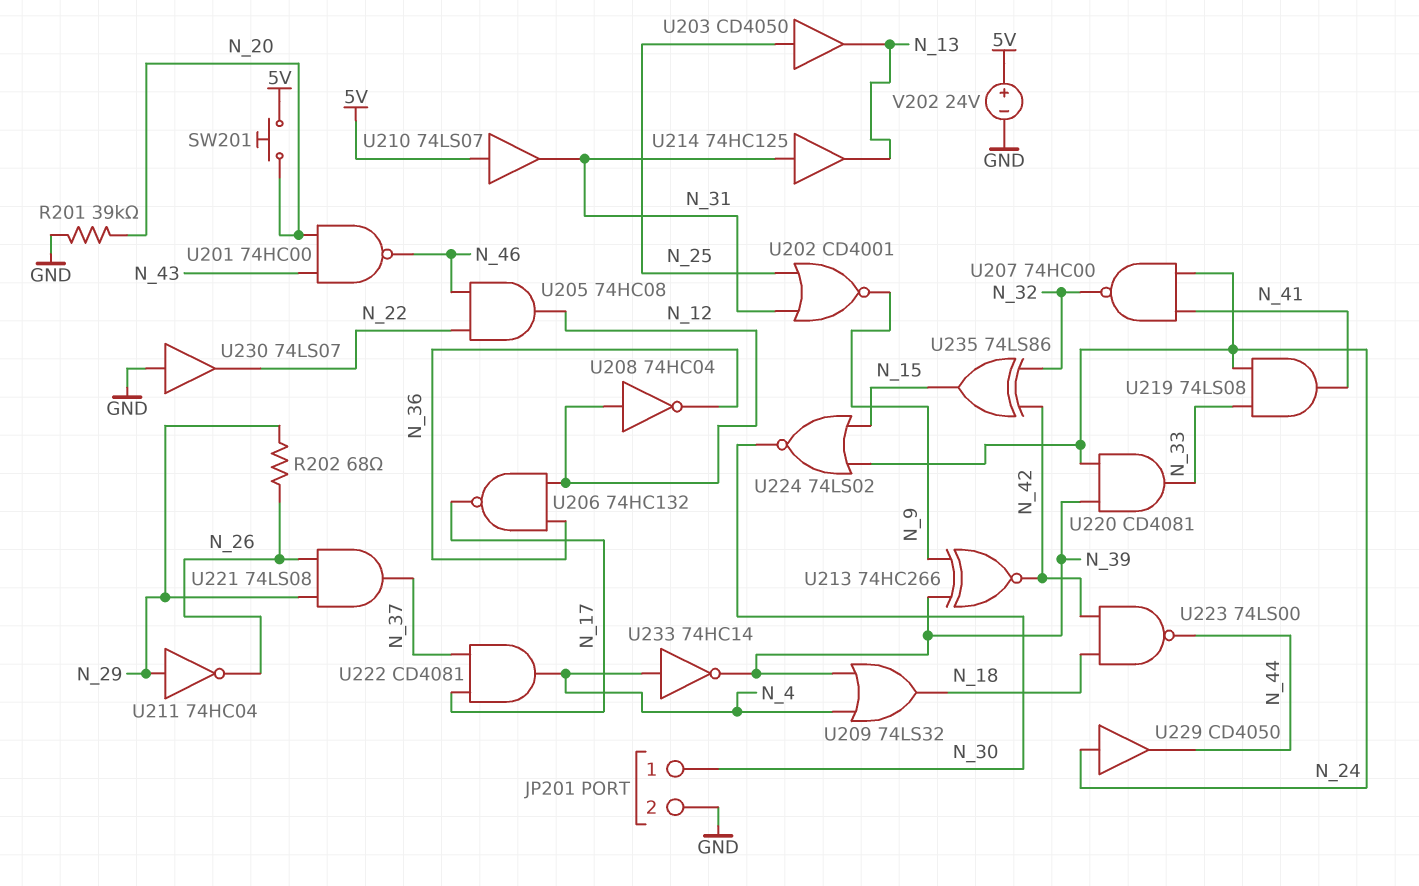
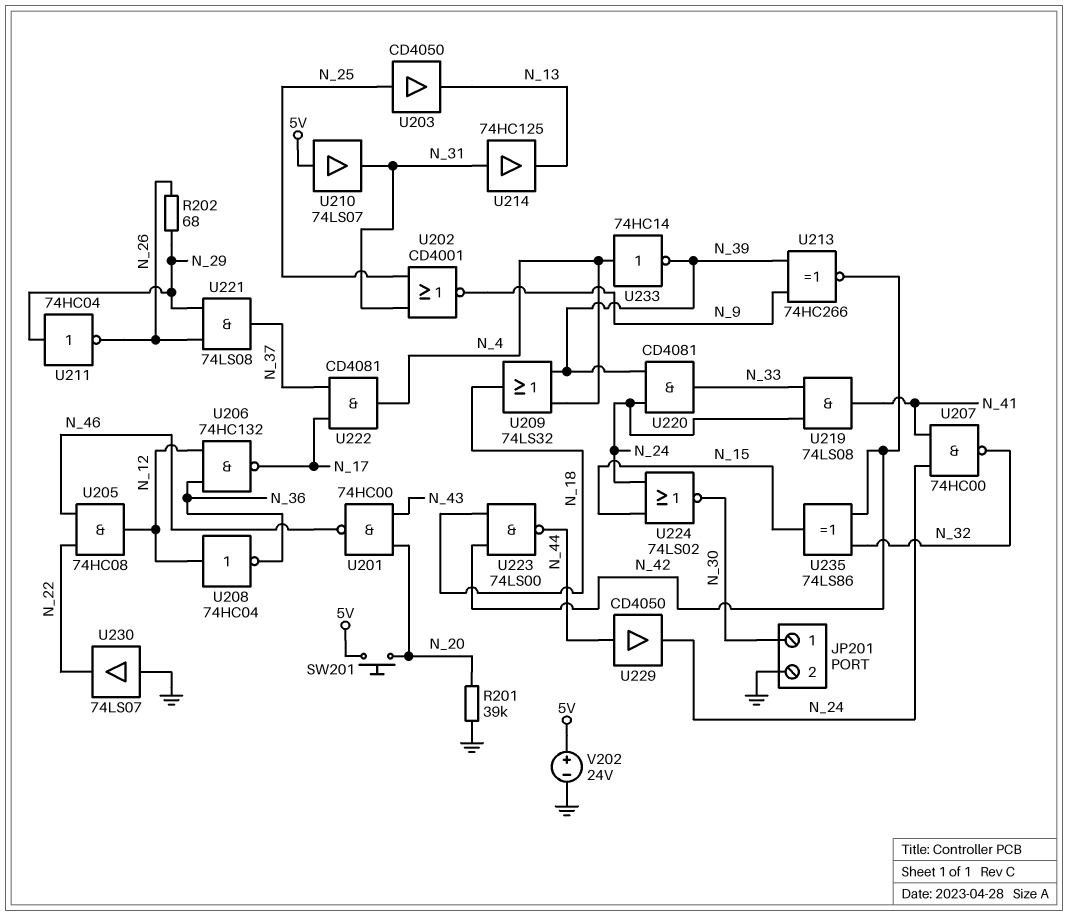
U229: buffer CD4050 (in N_24, out N_44) -> buffer CD4050 (in N_44, out N_24)

